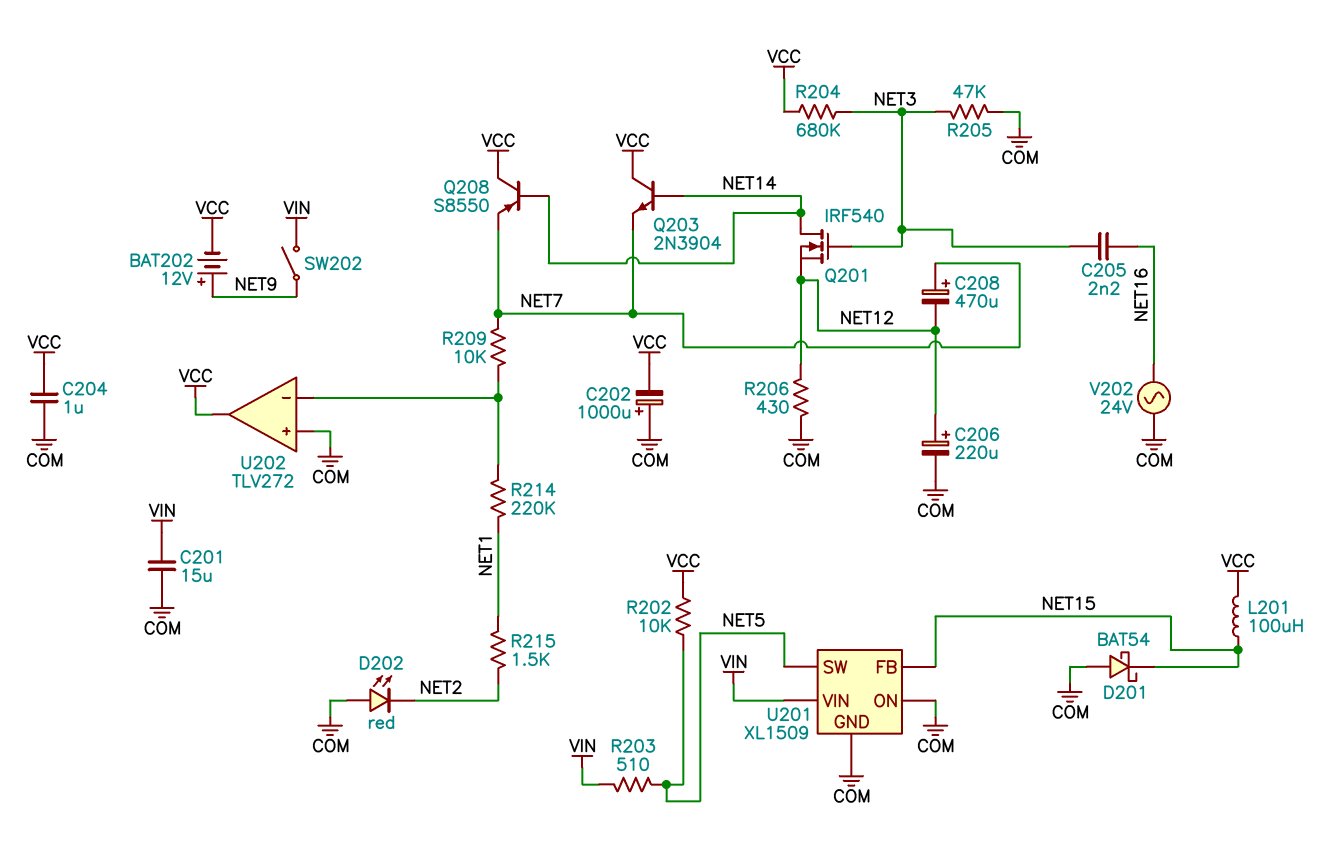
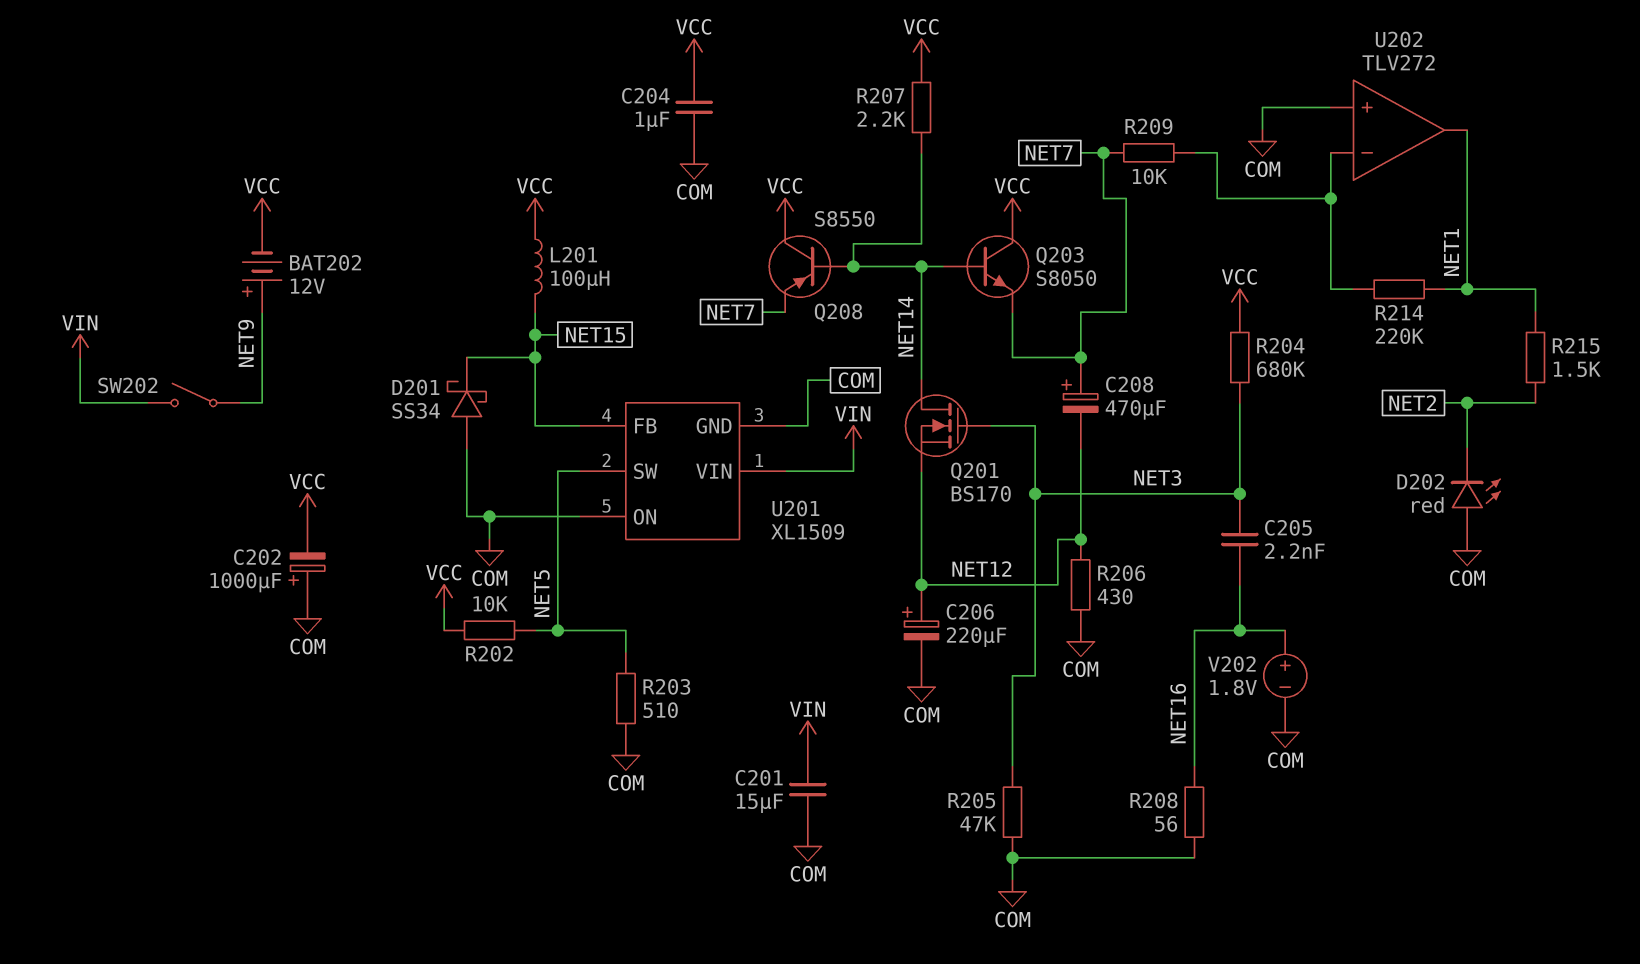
D201: schottky BAT54 (A COM, K NET15) -> schottky SS34 (A COM, K NET15)
Q201: NMOS IRF540 (G NET3, D NET14, S NET12) -> NMOS BS170 (G NET3, D NET14, S NET12)
Q203: NPN 2N3904 (B NET14, C VCC, E NET7) -> NPN S8050 (B NET14, C VCC, E NET7)
R203: 510 (NET5, VIN) -> 510 (COM, NET5)
R207: none -> 2.2k (NET14, VCC)
R208: none -> 56 (COM, NET16)
U202 pin out: VCC -> NET1
V202: AC 24V (COM, NET16) -> 1.8V (plus NET16, minus COM)

